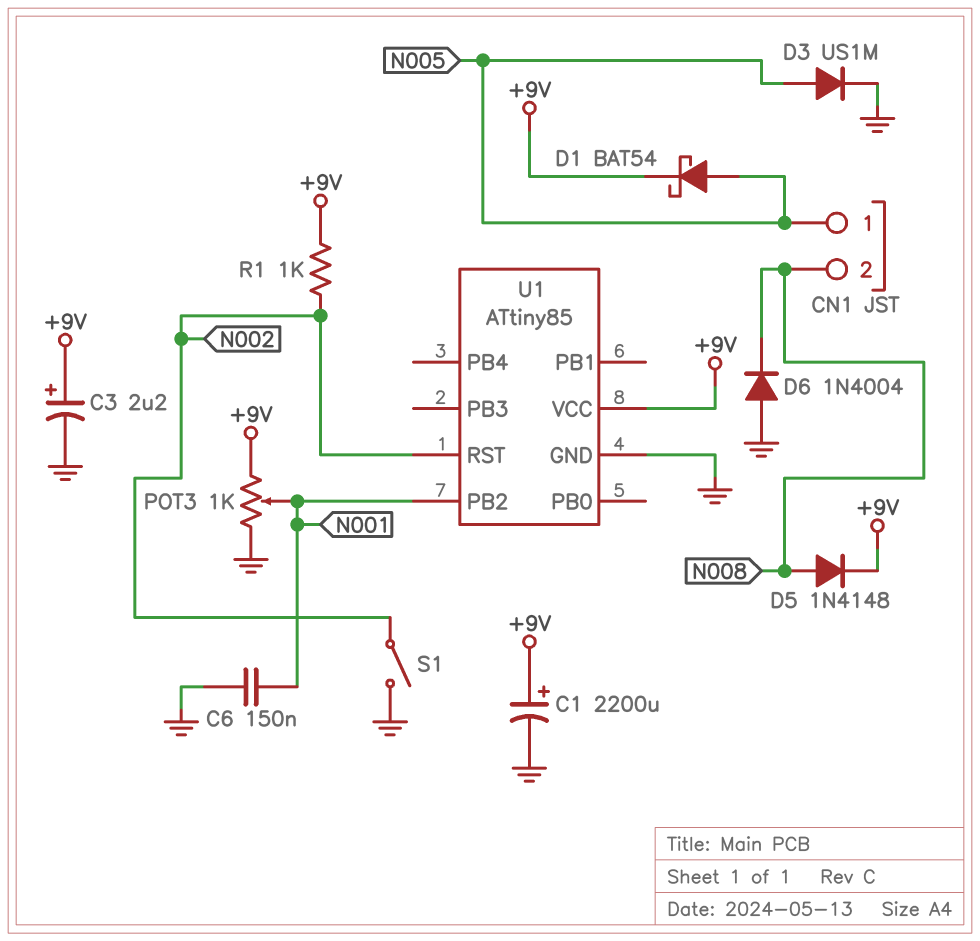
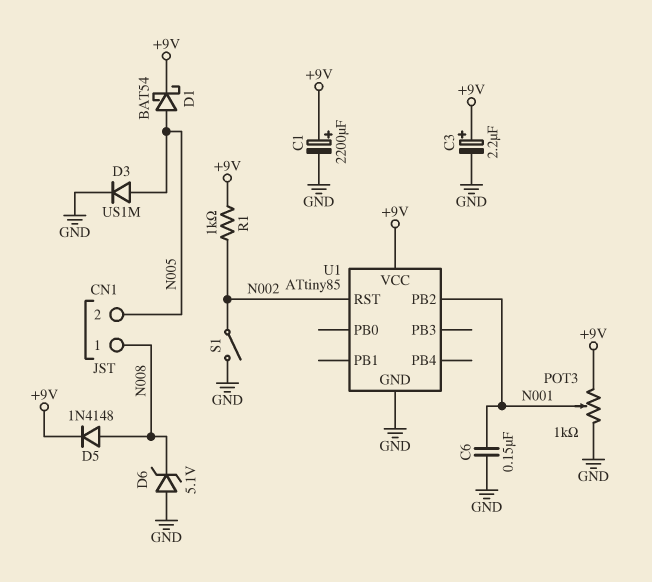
CN1 pin 1: N005 -> N008
CN1 pin 2: N008 -> N005
D6: diode 1N4004 (A GND, K N008) -> zener 5.1V (A GND, K N008)

